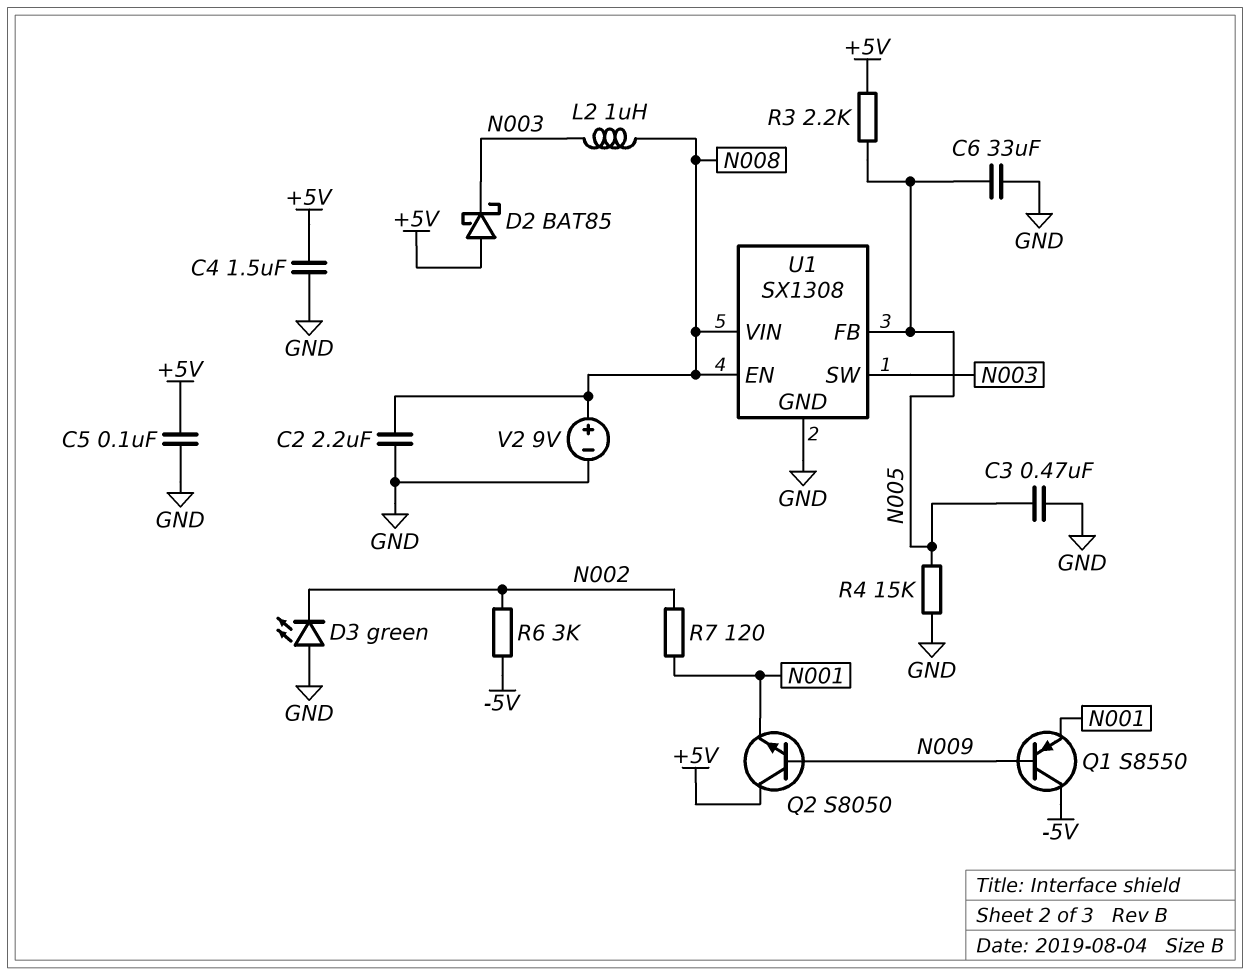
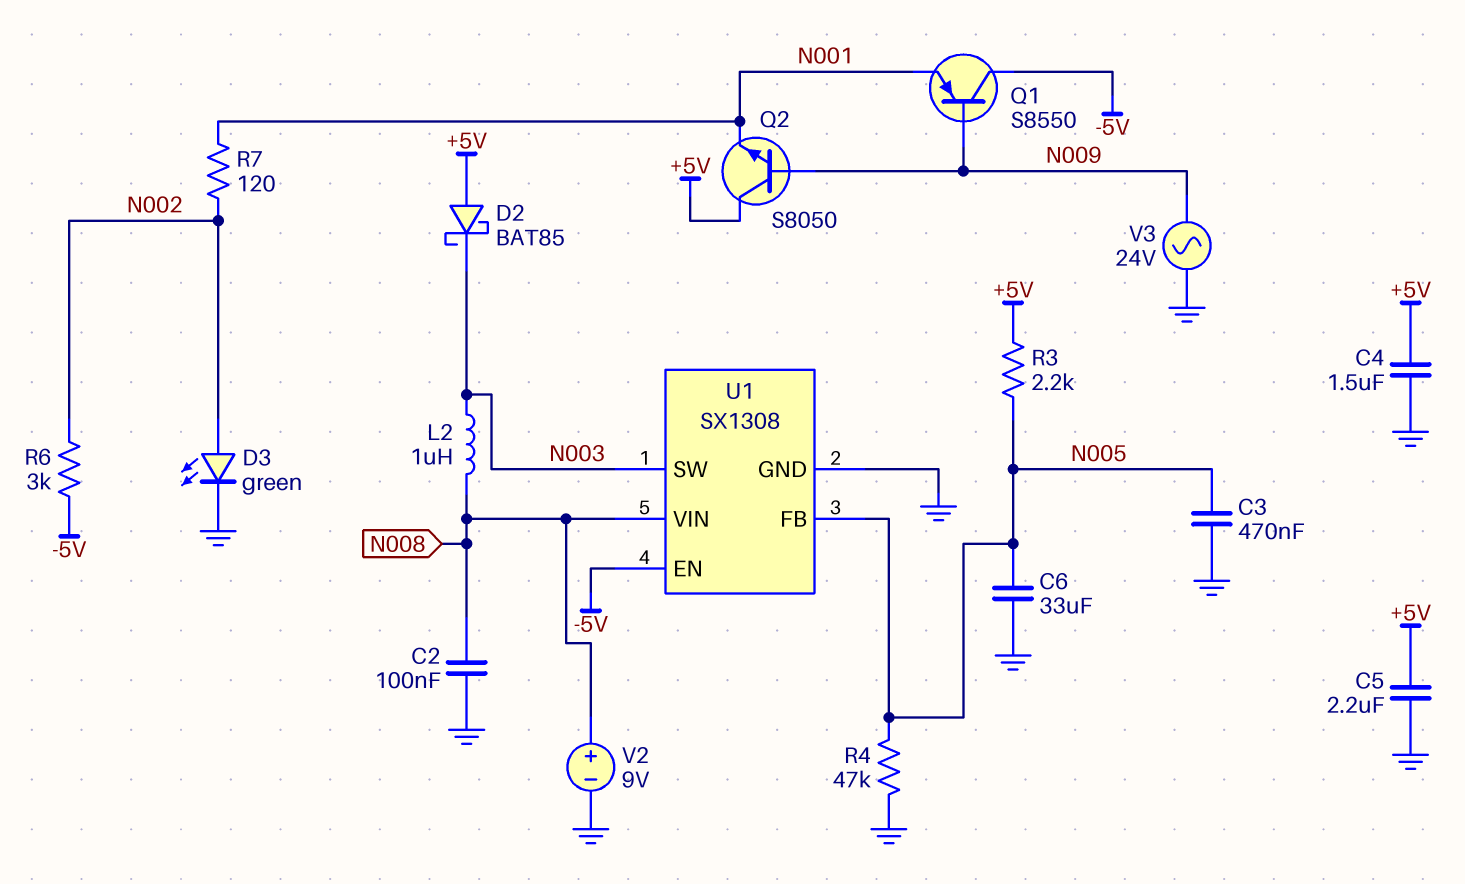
C2: 2.2uF (GND, N008) -> 100nF (GND, N008)
C5: 100nF (+5V, GND) -> 2.2uF (+5V, GND)
D3: LED green (A GND, K N002) -> LED green (A N002, K GND)
R4: 15k (GND, N005) -> 47k (GND, N005)
U1 pin EN: N008 -> -5V
V3: none -> AC 24V (GND, N009)

